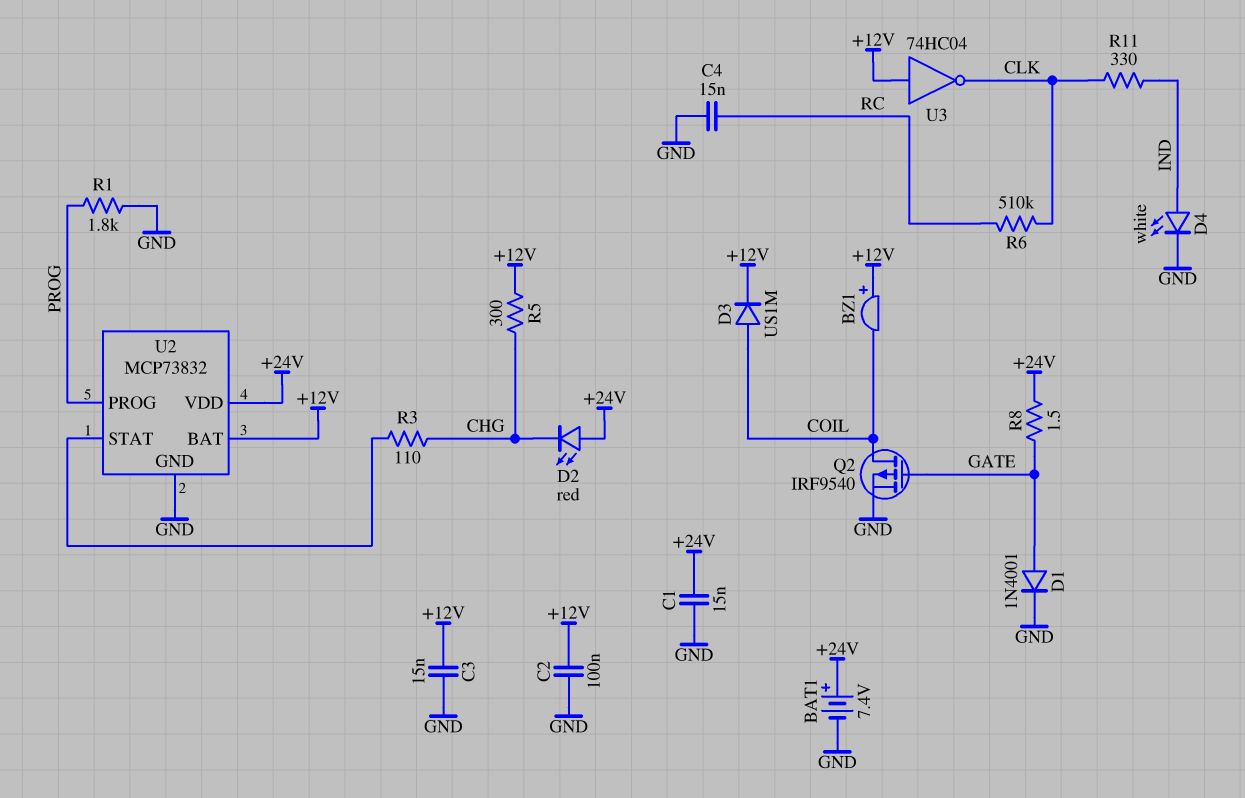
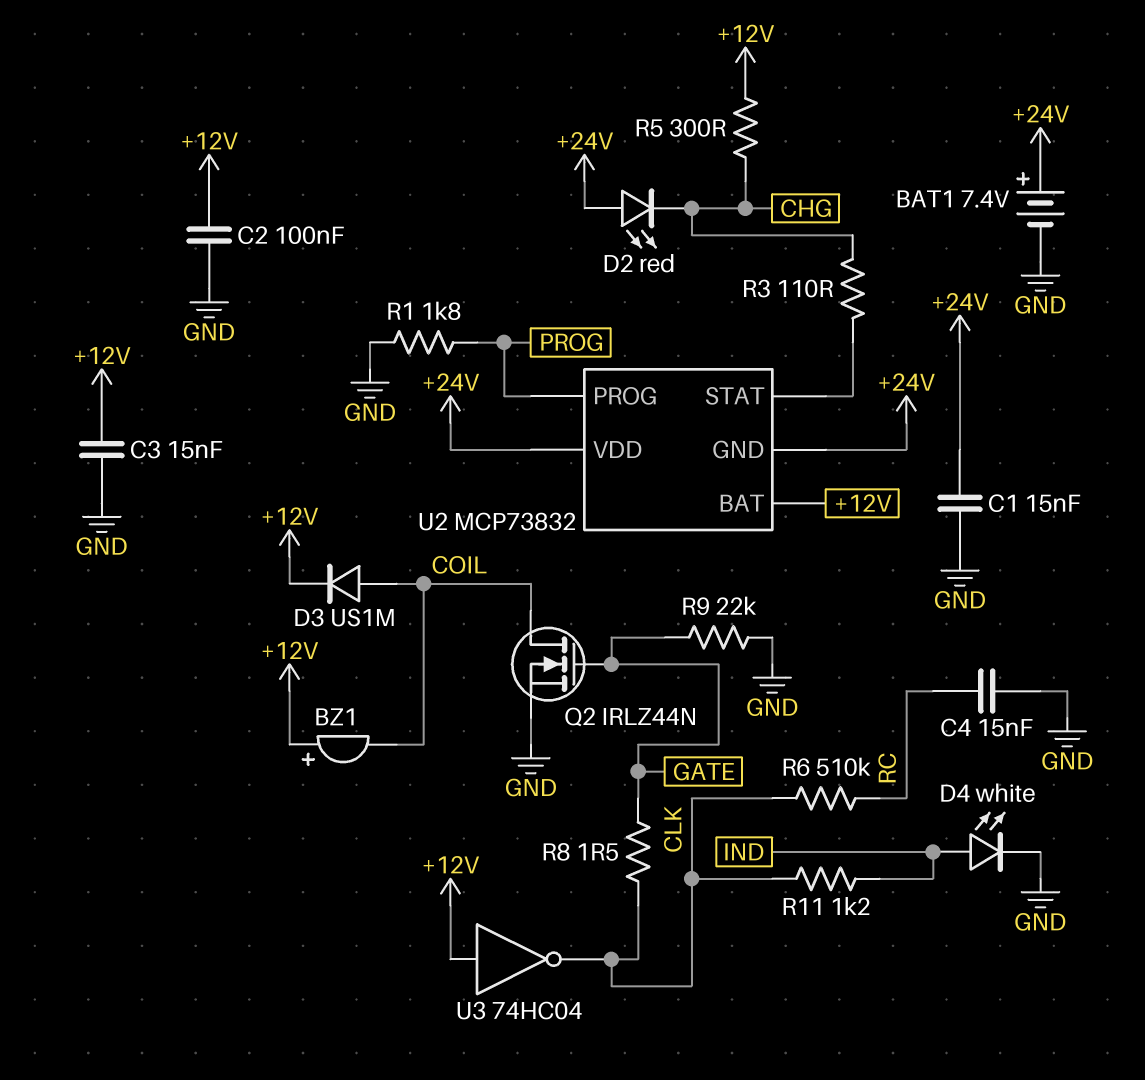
D1: diode 1N4001 (A GATE, K GND) -> none
Q2: PMOS IRF9540 (G GATE, D COIL, S GND) -> NMOS IRLZ44N (G GATE, D COIL, S GND)
R8: 1.5 (+24V, GATE) -> 1.5 (CLK, GATE)
R9: none -> 22k (GATE, GND)
R11: 330 (CLK, IND) -> 1.2k (CLK, IND)
U2 pin GND: GND -> +24V

